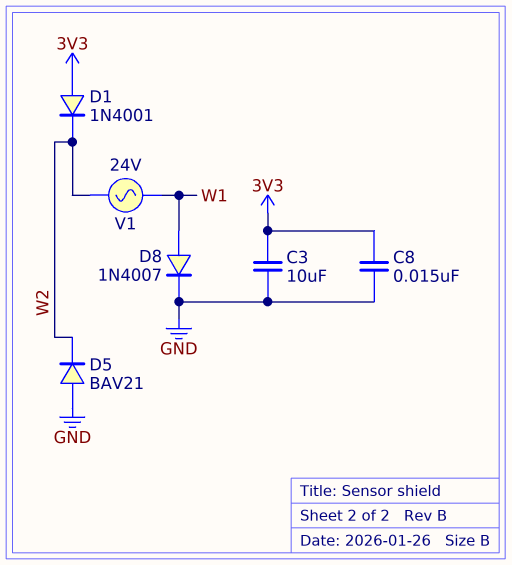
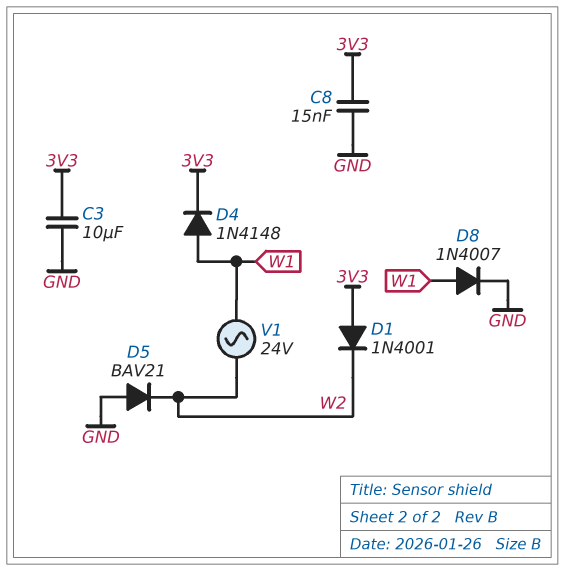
D4: none -> diode 1N4148 (A W1, K 3V3)

